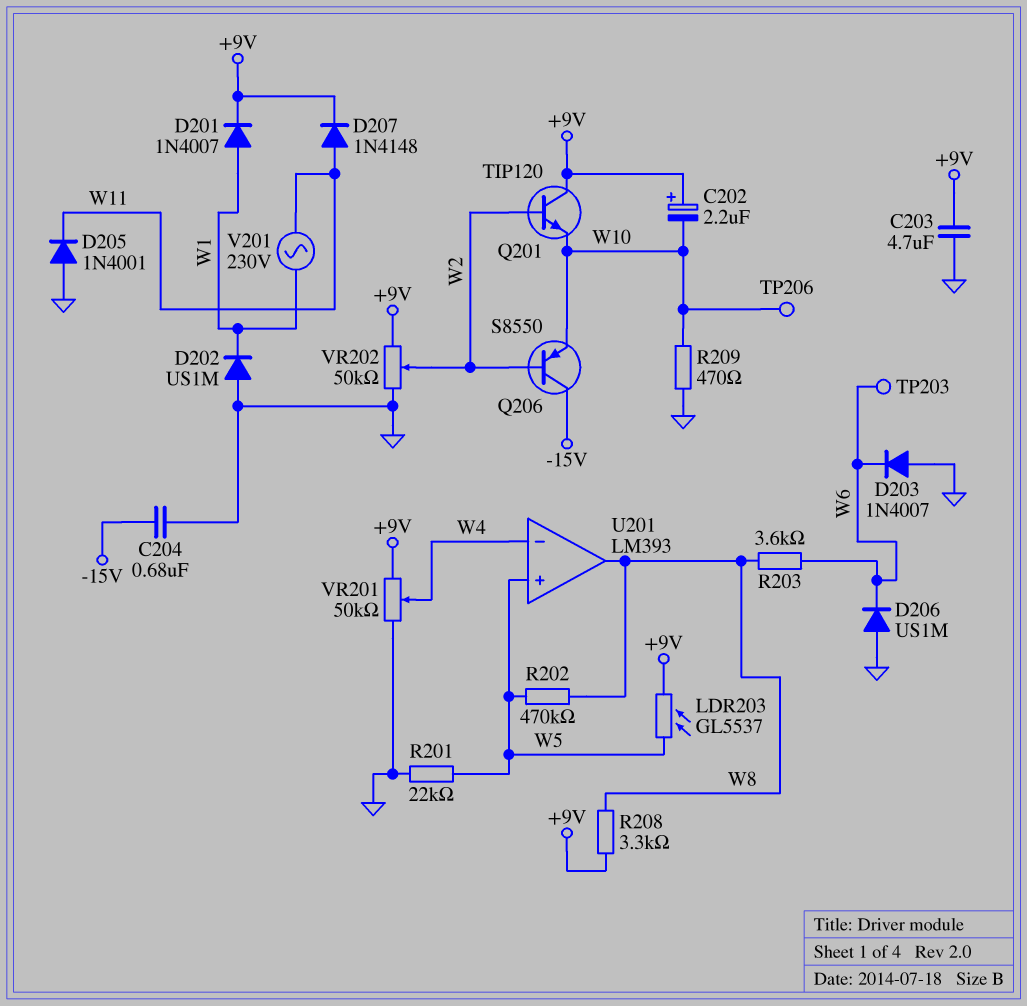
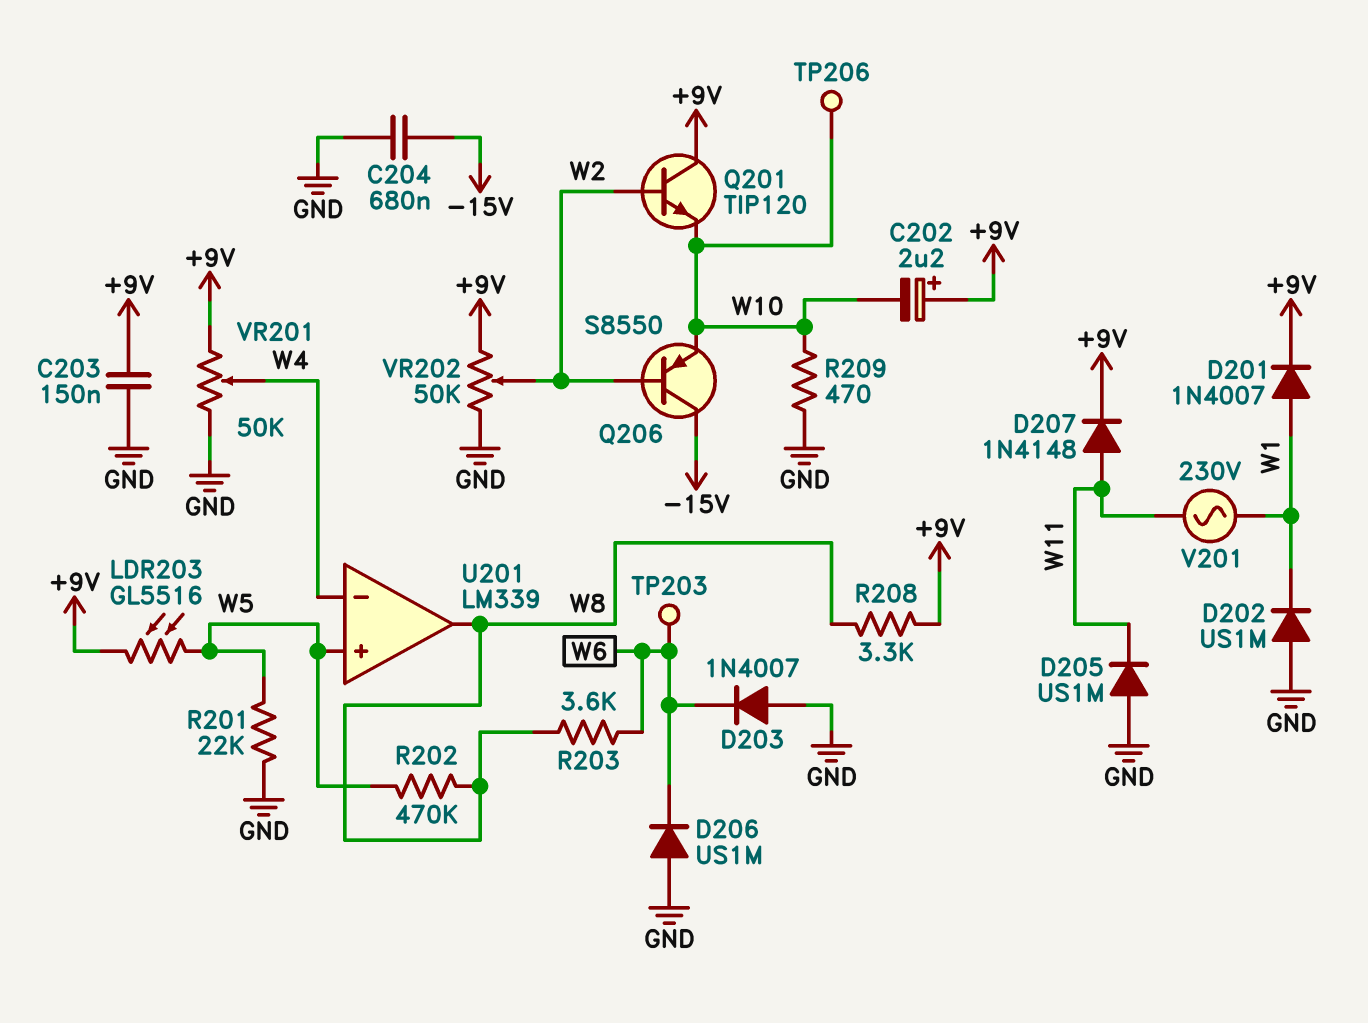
C203: 4.7uF (+9V, GND) -> 150nF (+9V, GND)
D205: diode 1N4001 (A GND, K W11) -> diode US1M (A GND, K W11)
LDR203: GL5537 (+9V, W5) -> GL5516 (+9V, W5)
U201: LM393 -> LM339

